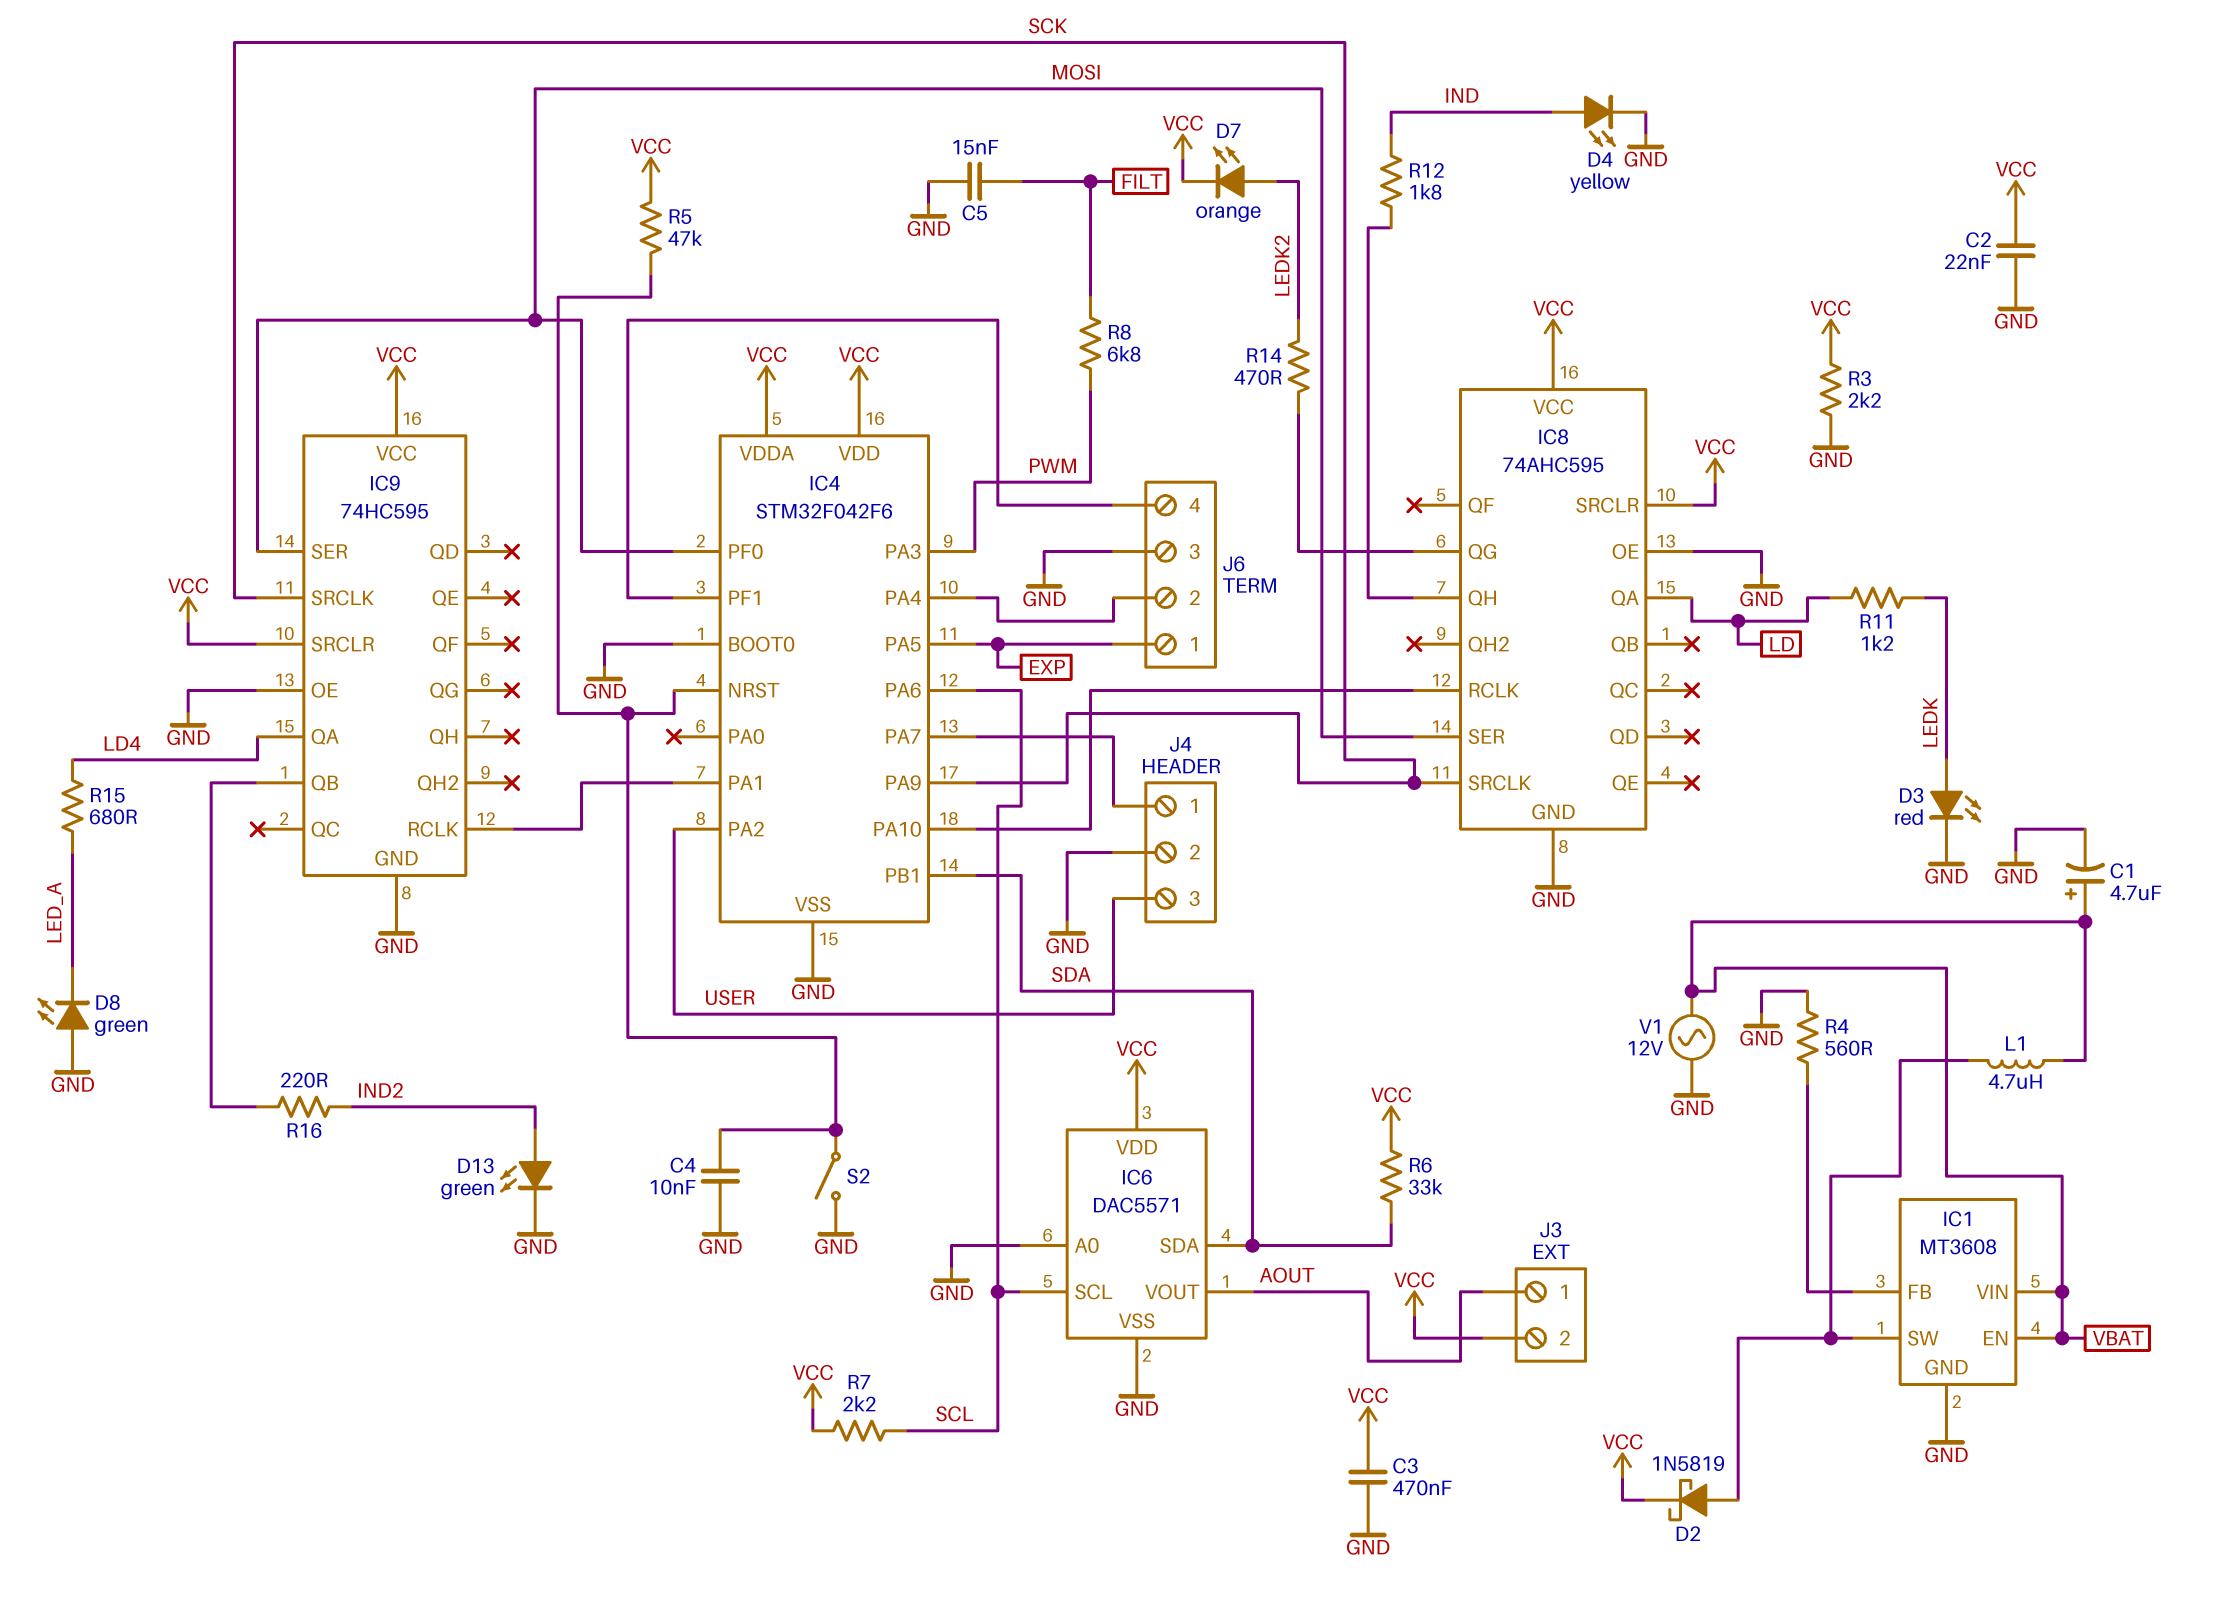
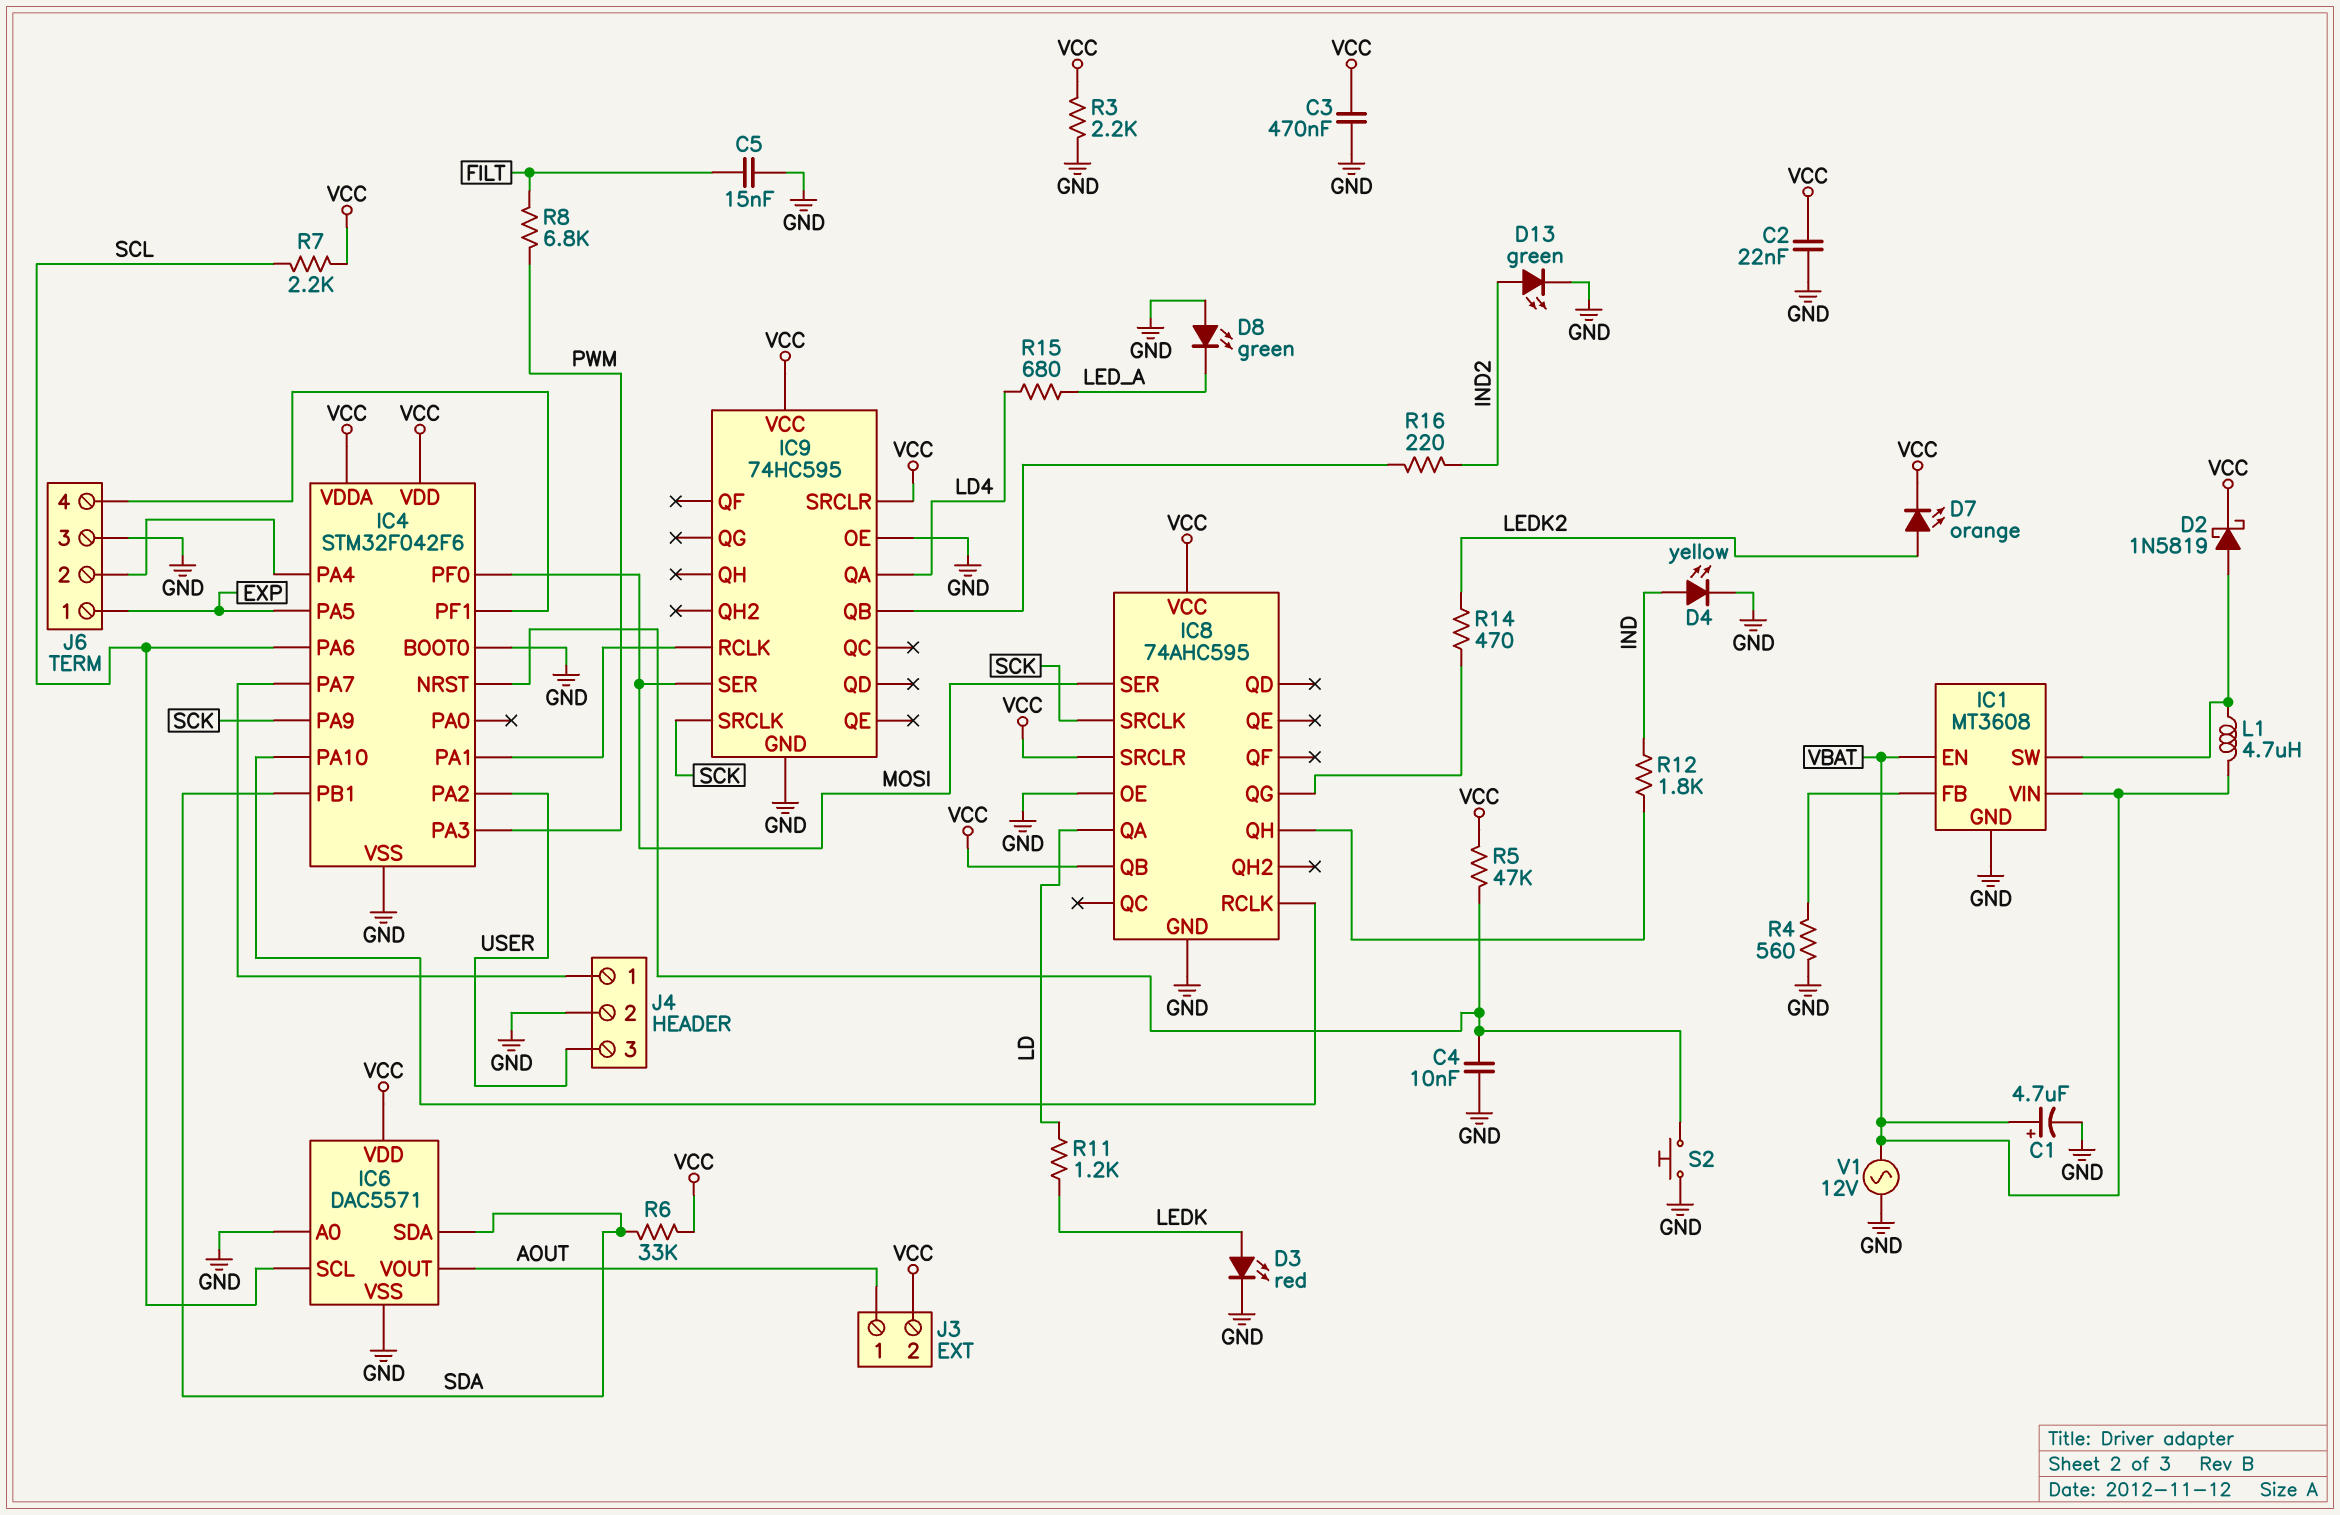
IC8 pin QB: none -> VCC
S2: switch (GND, IC4/NRST) -> button (GND, IC4/NRST)

